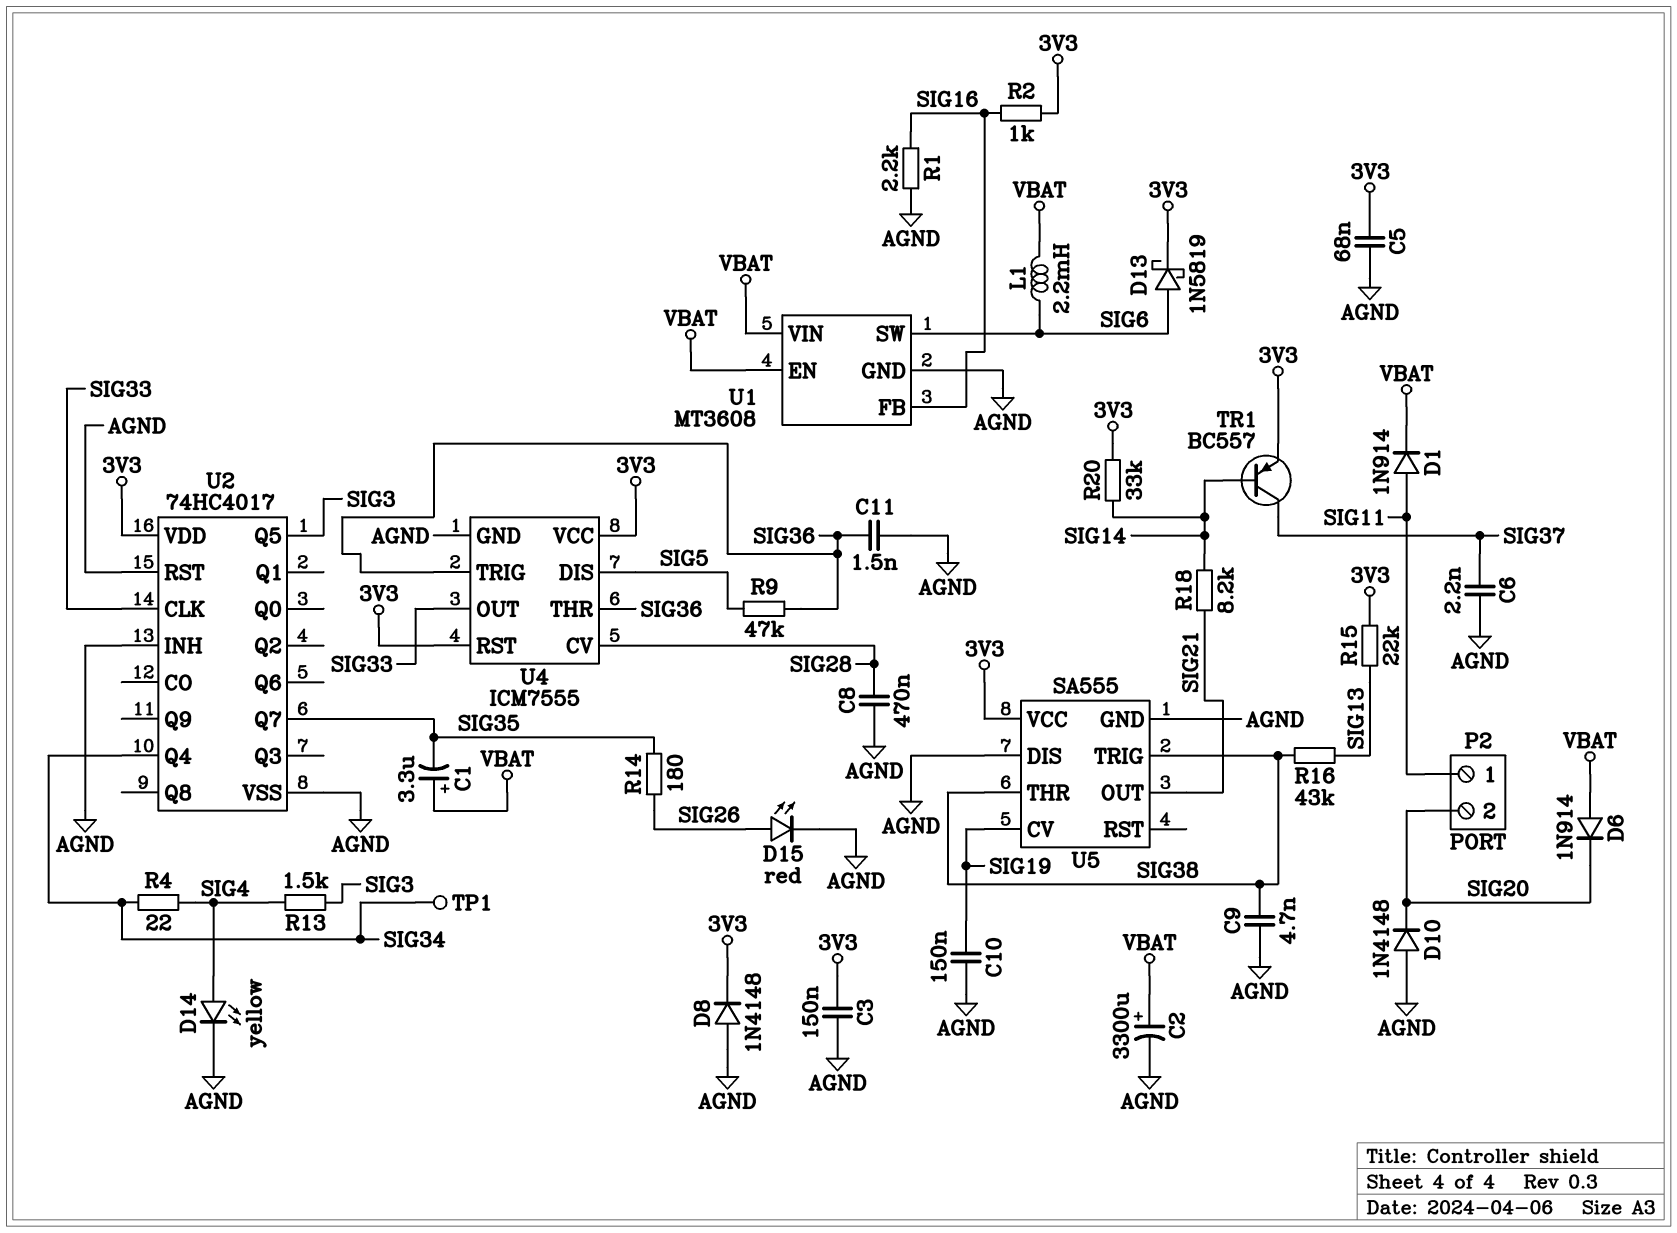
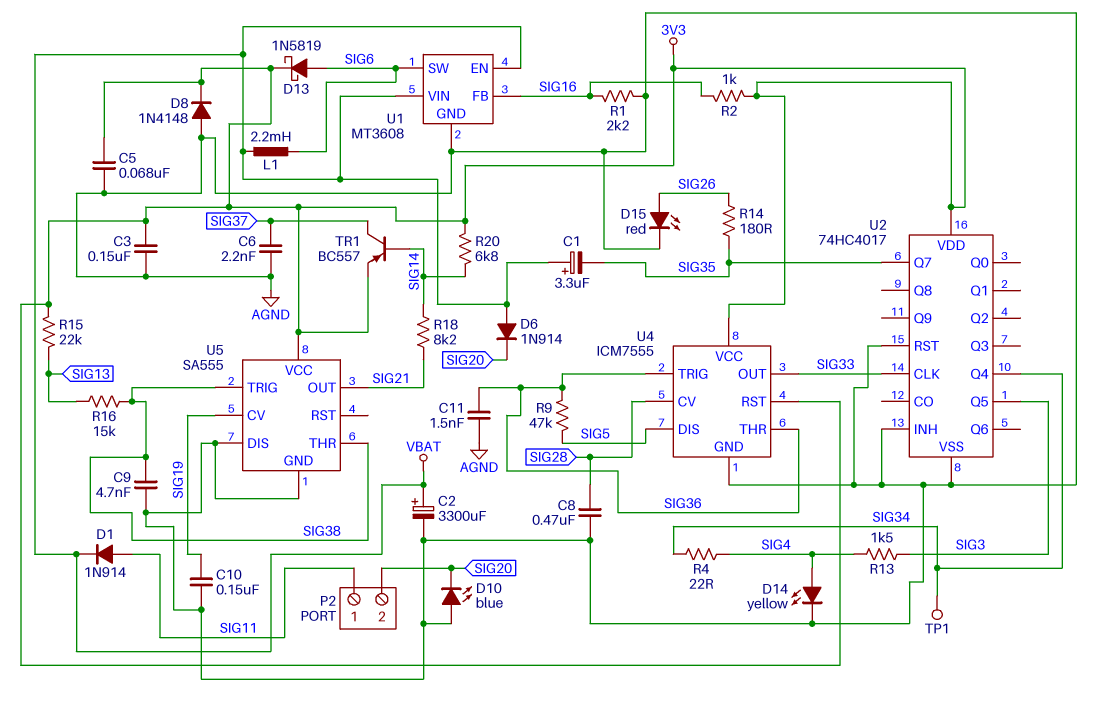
D10: diode 1N4148 (A AGND, K SIG20) -> LED blue (A AGND, K SIG20)
R16: 43k (SIG13, SIG38) -> 15k (SIG13, SIG38)
R20: 33k (3V3, SIG14) -> 6.8k (3V3, SIG14)

